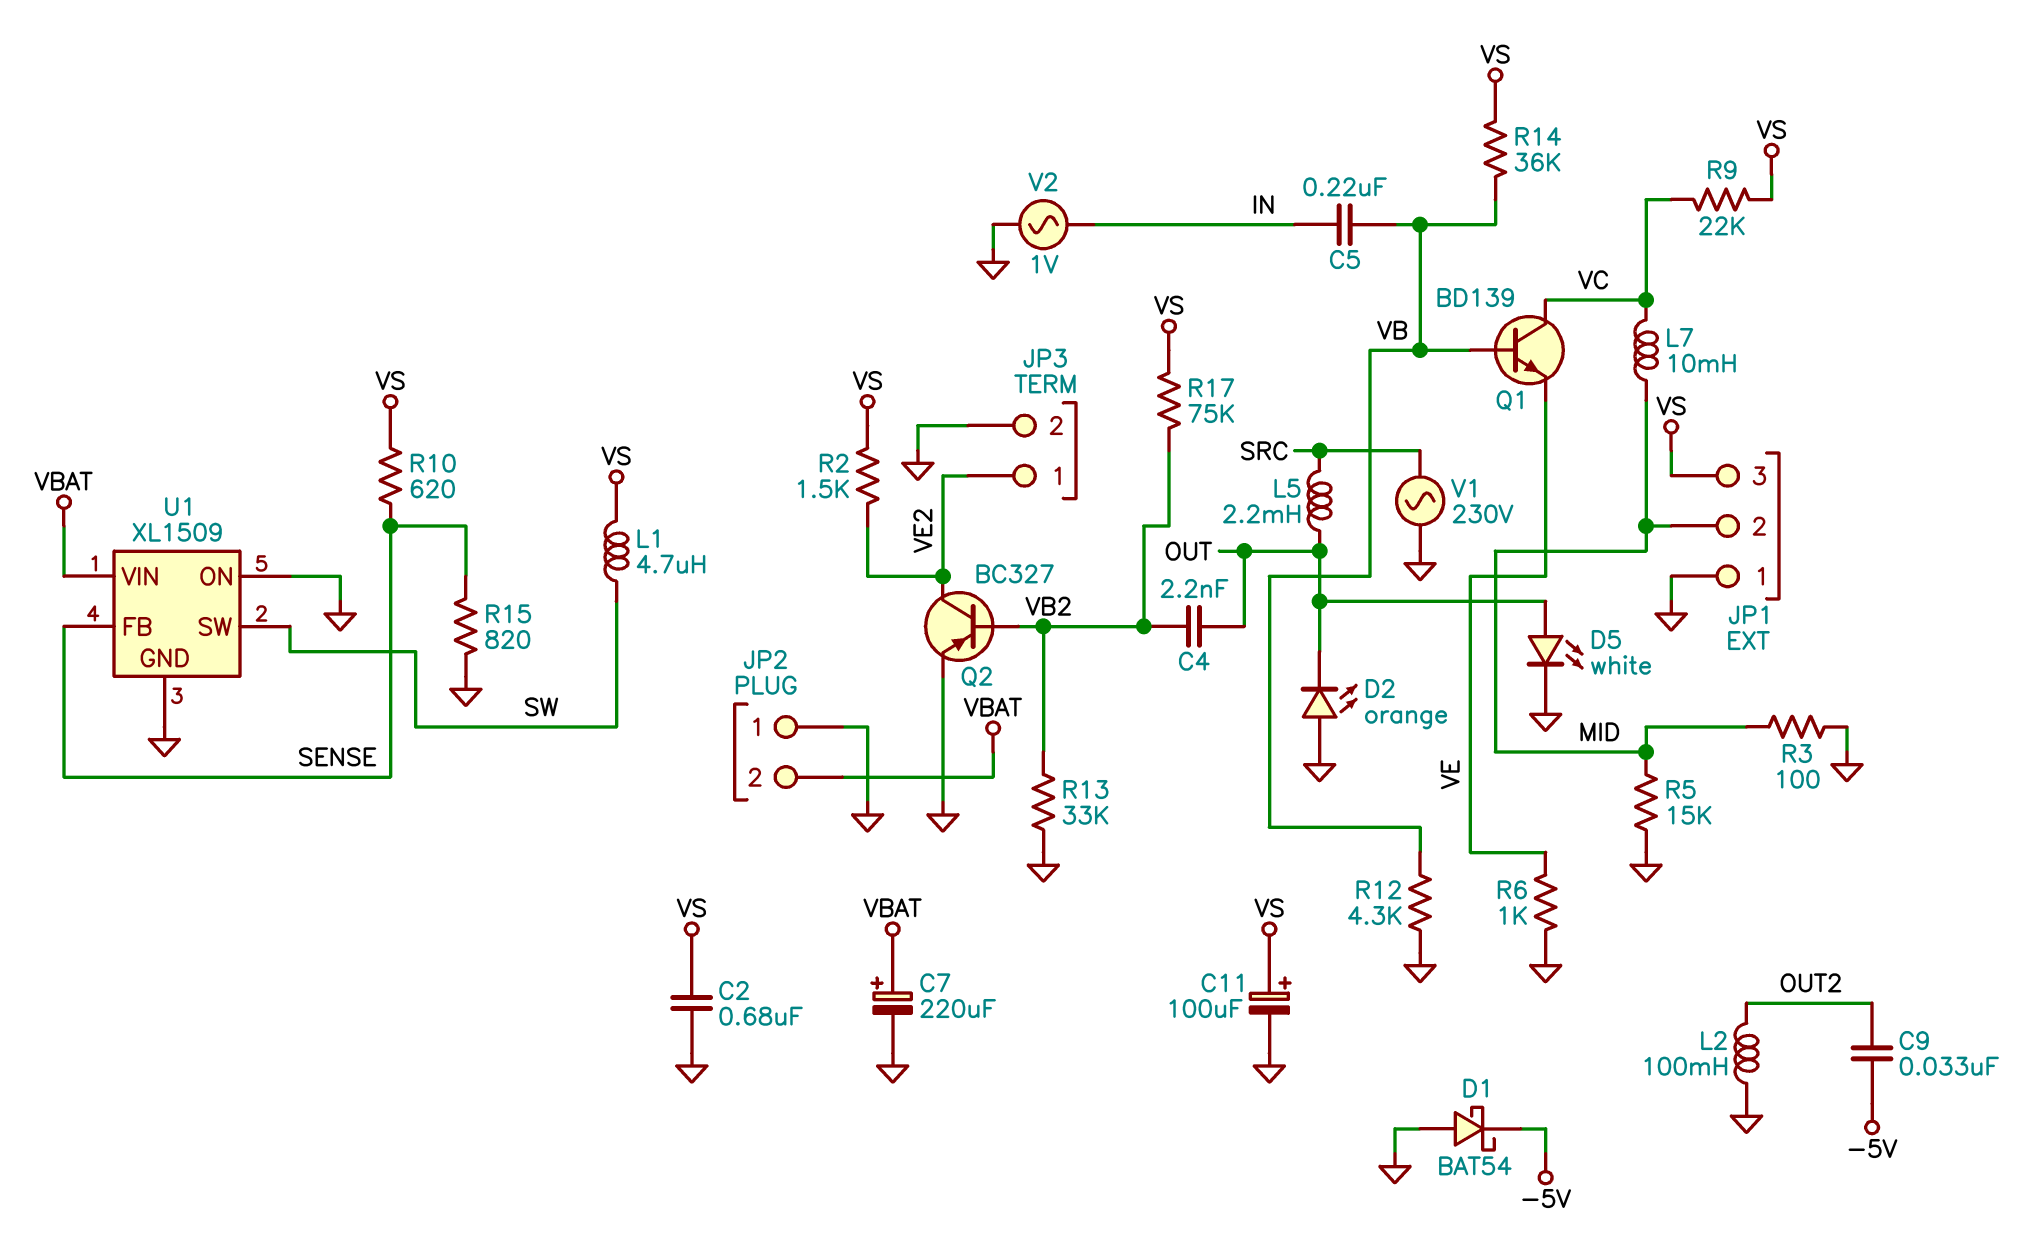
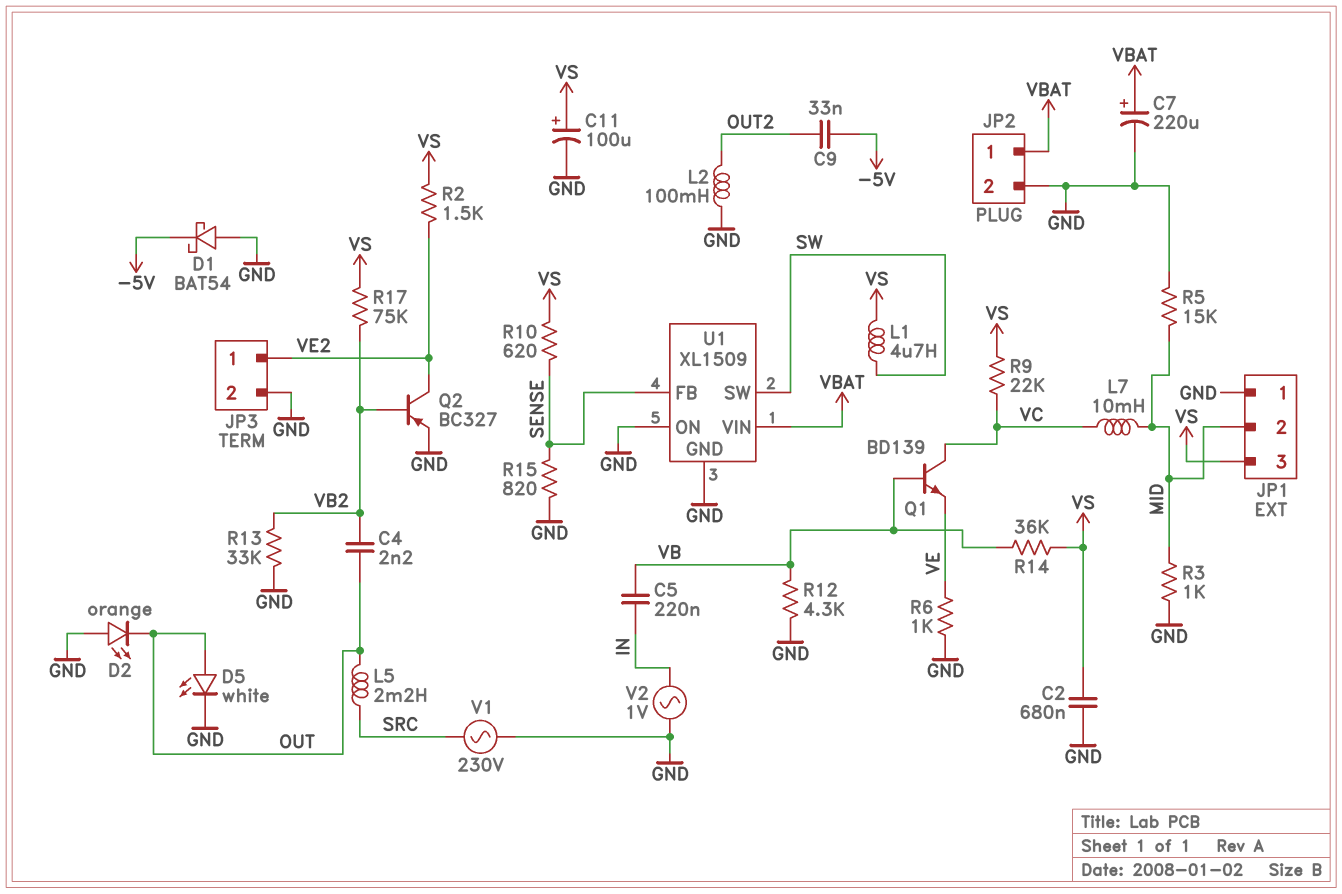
JP2 pin 1: GND -> VBAT
JP2 pin 2: VBAT -> GND
R3: 100 (GND, MID) -> 1k (GND, MID)

